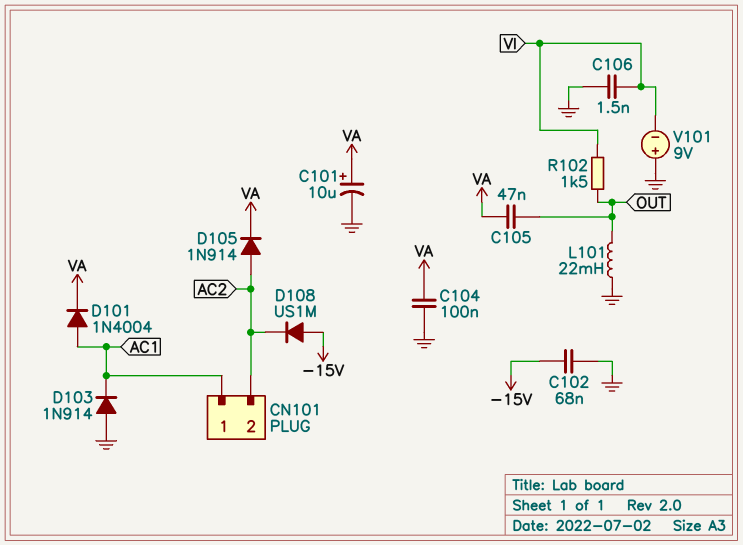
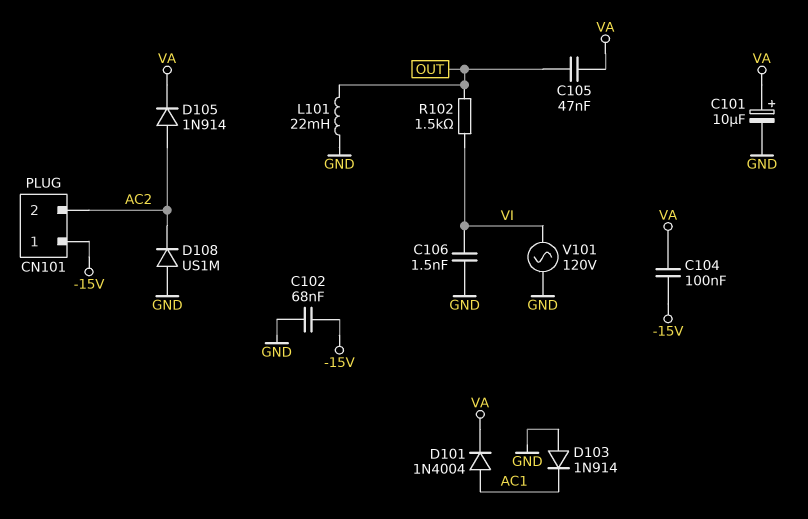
C104: 100nF (GND, VA) -> 100nF (-15V, VA)
CN101 pin 1: AC1 -> -15V
D108: diode US1M (A -15V, K AC2) -> diode US1M (A GND, K AC2)
V101: 9V (plus GND, minus VI) -> AC 120V (GND, VI)

